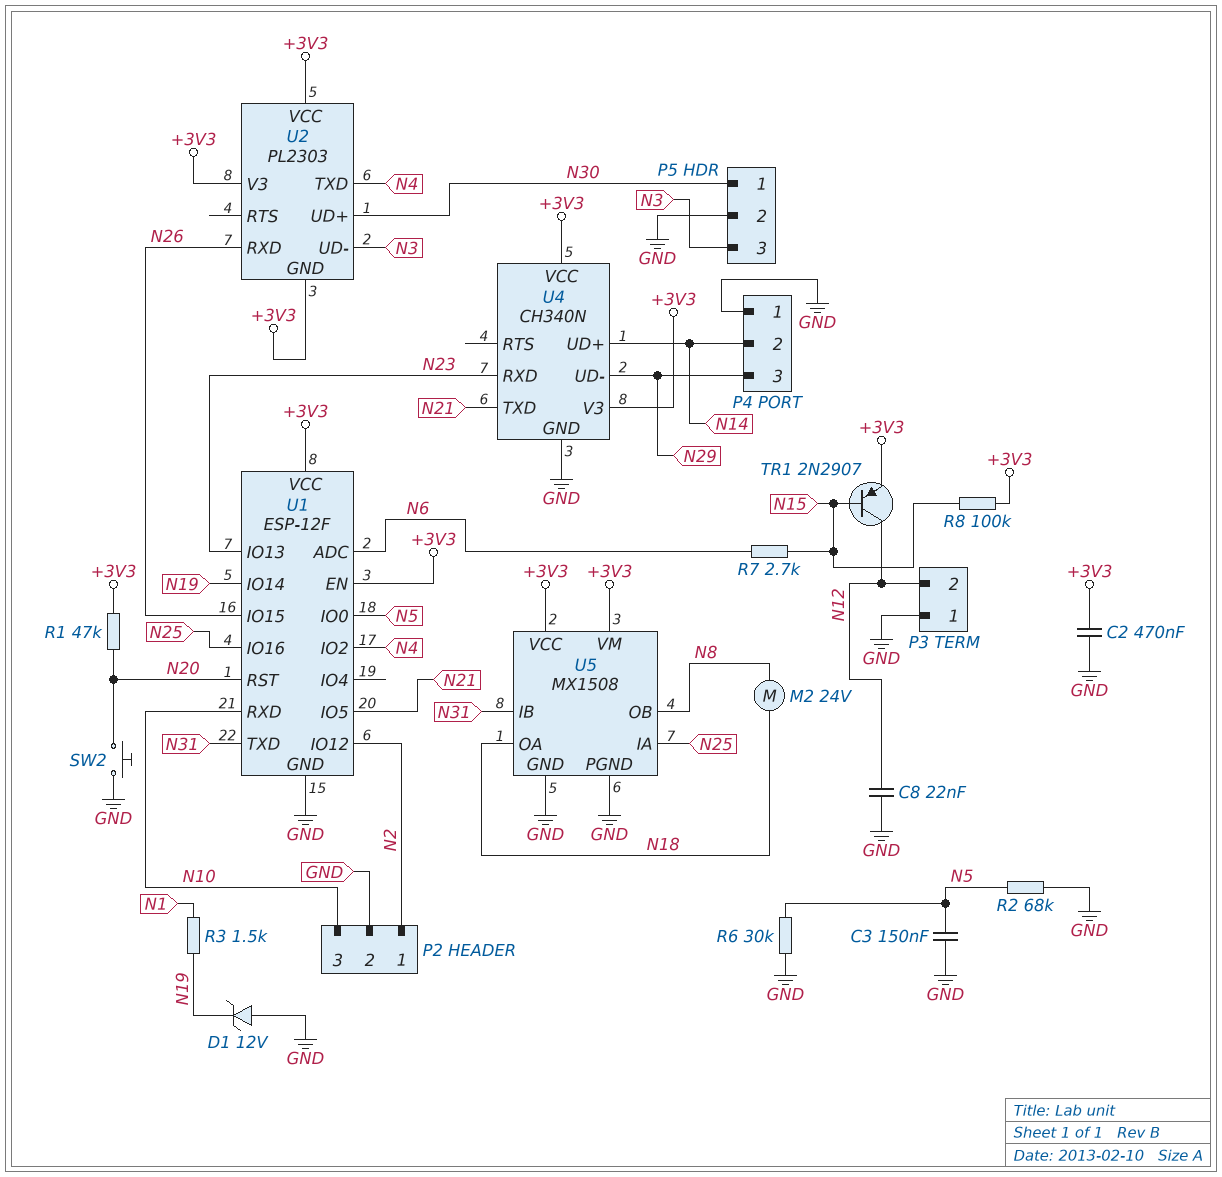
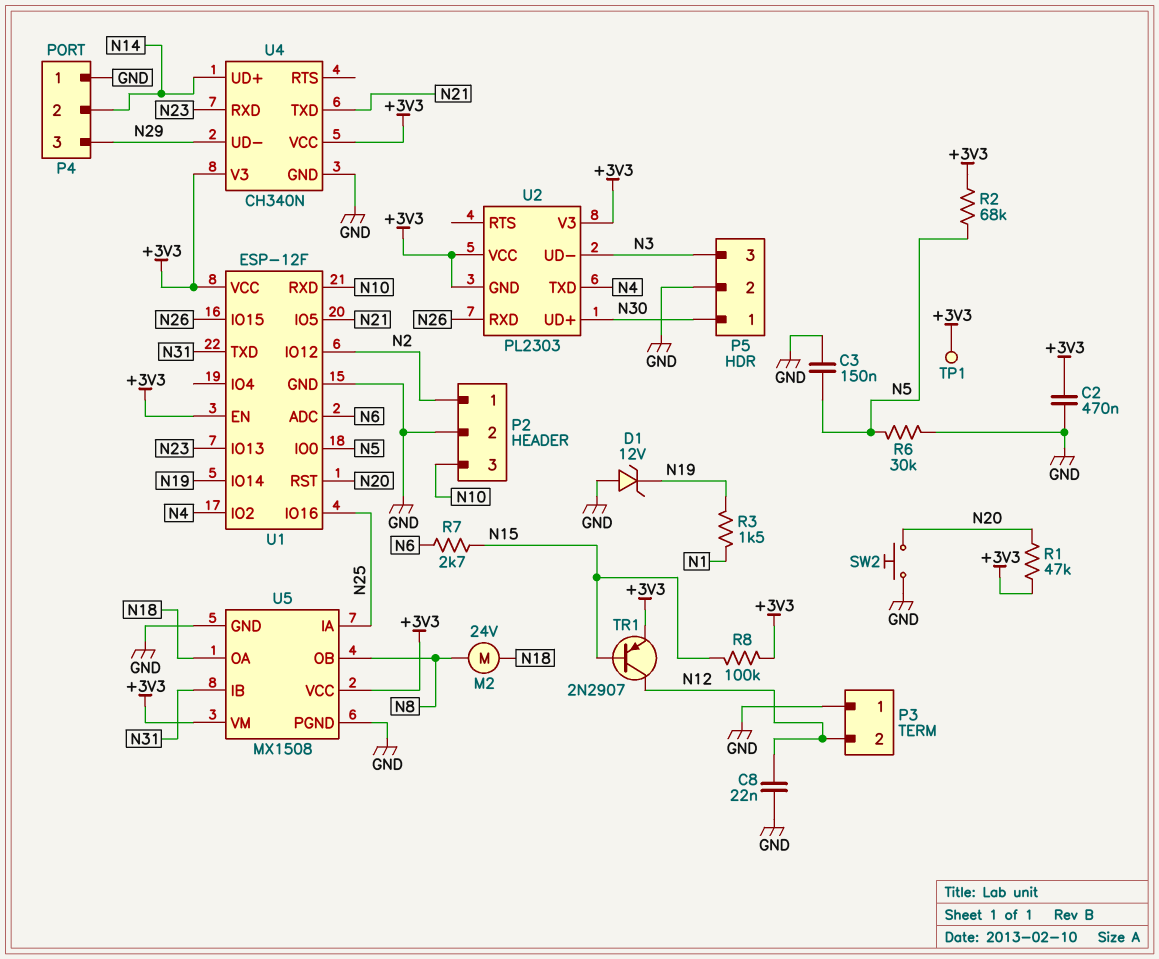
R2: 68k (GND, N5) -> 68k (+3V3, N5)
TP1: none -> test point (+3V3)

